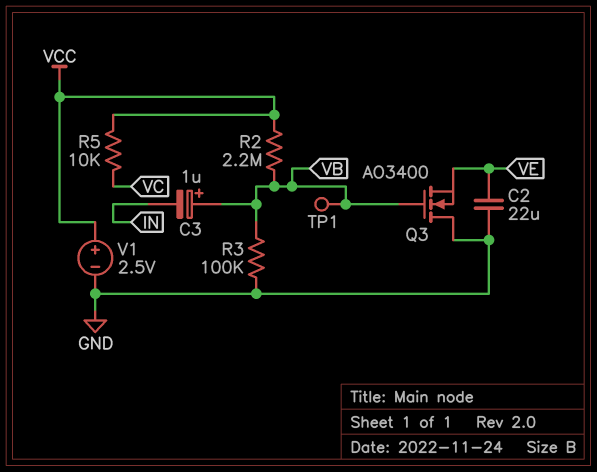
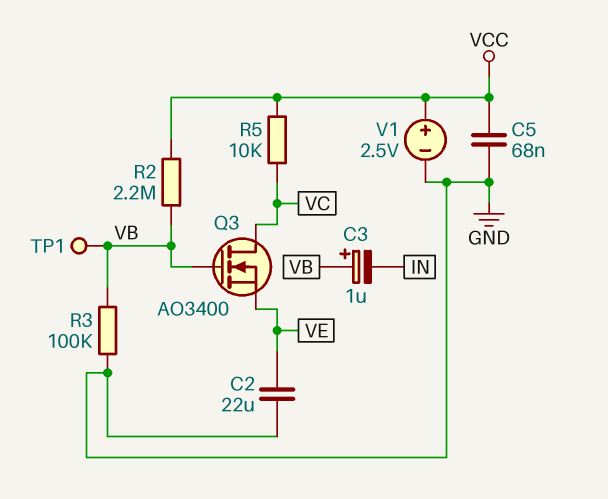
C5: none -> 68nF (GND, VCC)
Q3: NMOS AO3400 (G VB, D GND, S VE) -> NMOS AO3400 (G VB, D VC, S VE)

